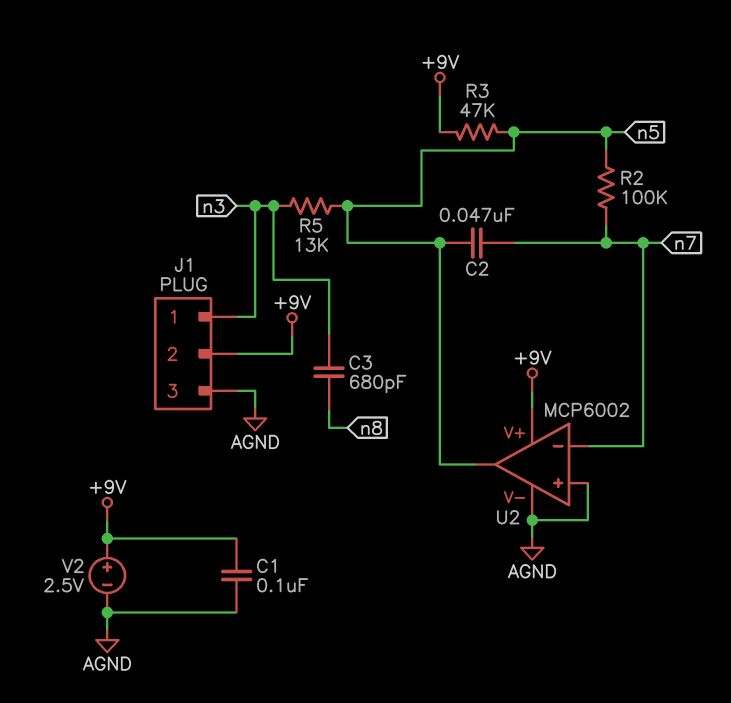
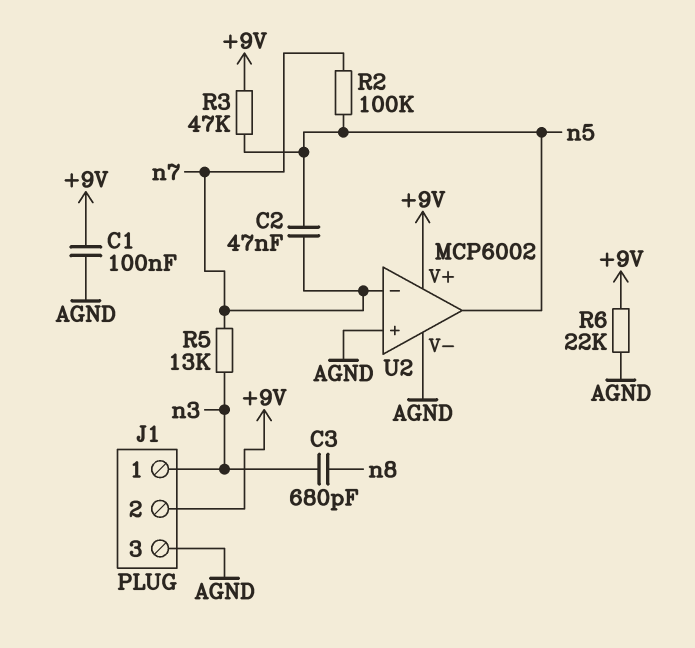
R5: 13k (n3, n5) -> 13k (n3, n7)
R6: none -> 22k (+9V, AGND)
V2: 2.5V (plus +9V, minus AGND) -> none

